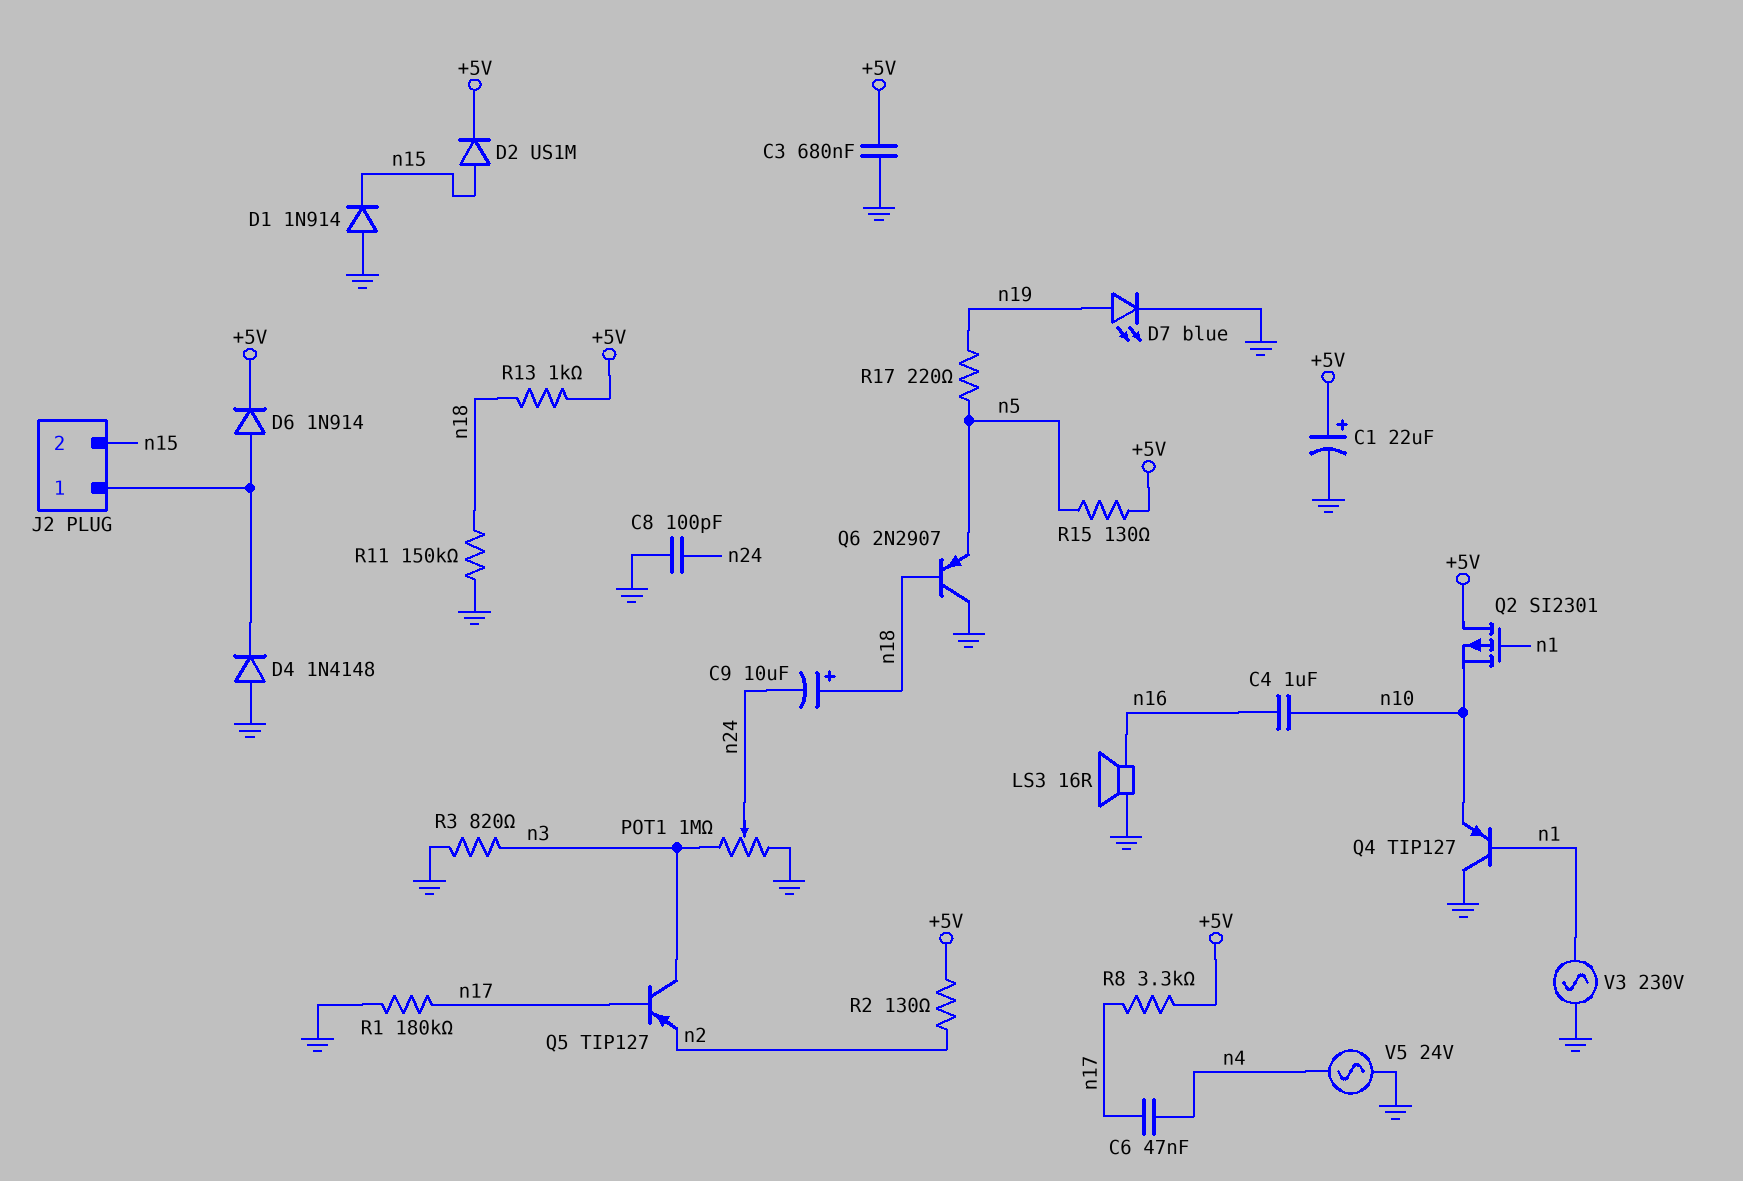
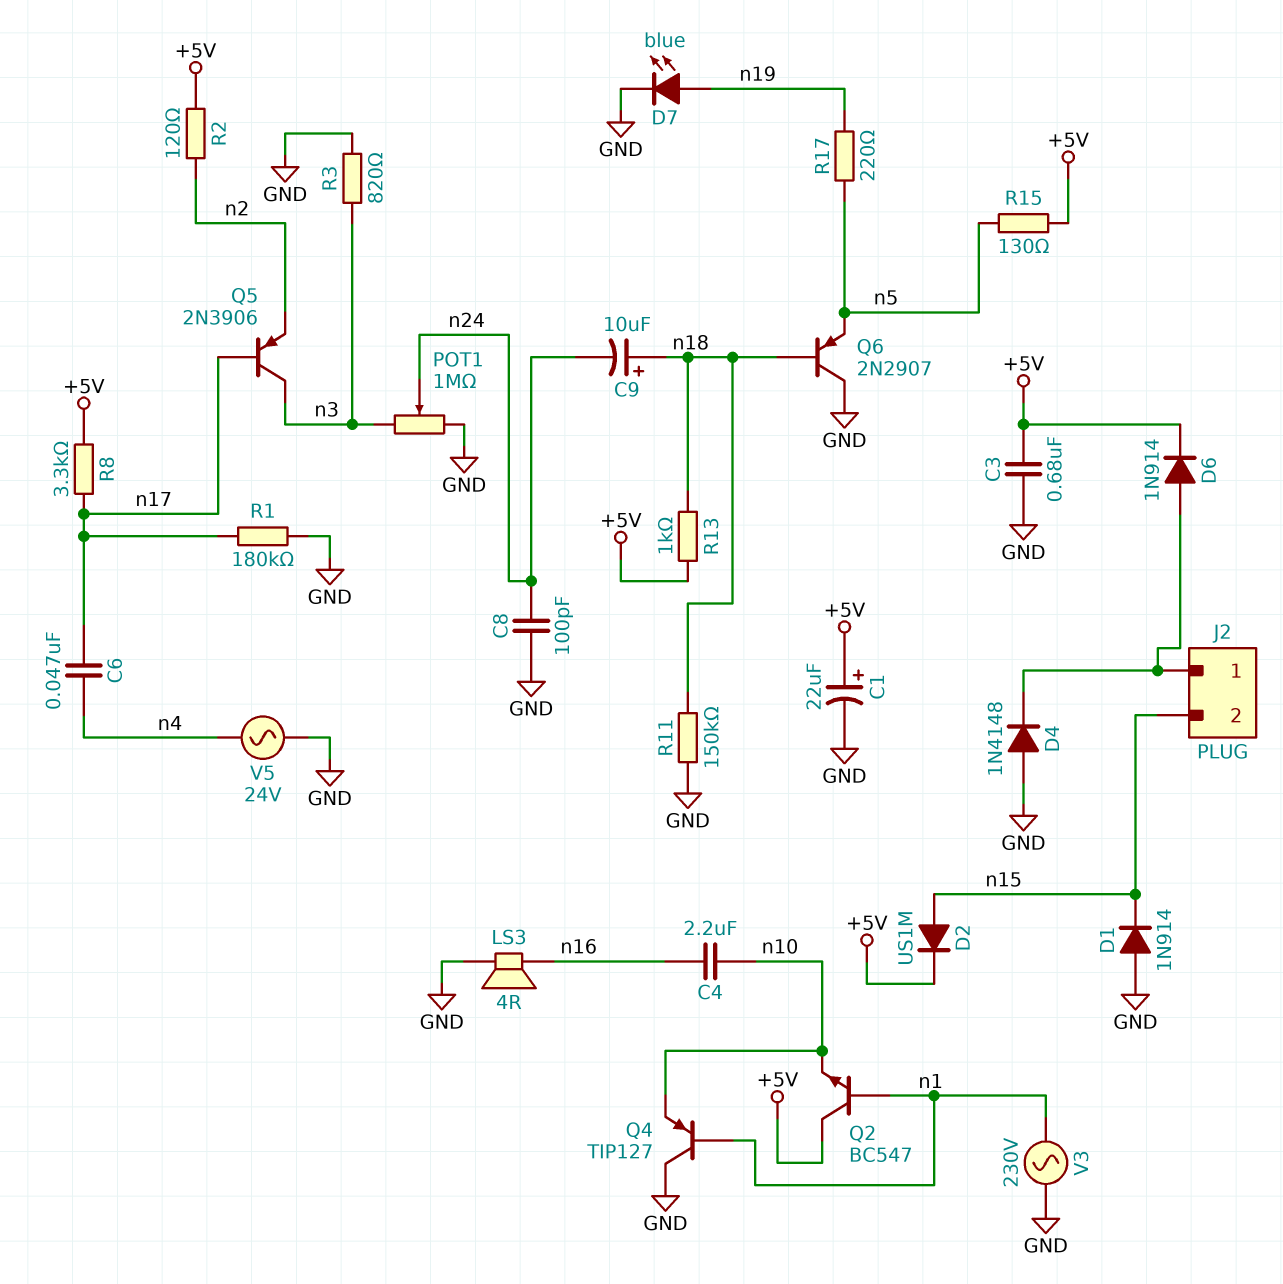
C4: 1uF (n10, n16) -> 2.2uF (n10, n16)
LS3: speaker 16R (GND, n16) -> speaker 4R (GND, n16)
Q2: PMOS SI2301 (G n1, D +5V, S n10) -> NPN BC547 (B n1, C +5V, E n10)
Q5: PNP TIP127 (B n17, C n3, E n2) -> PNP 2N3906 (B n17, C n3, E n2)
R2: 130 (+5V, n2) -> 120 (+5V, n2)

